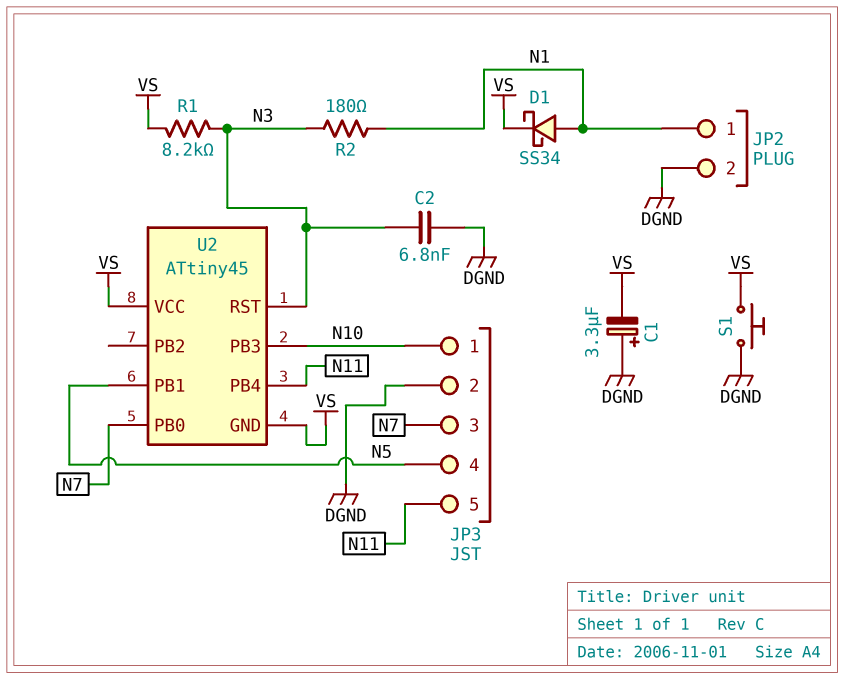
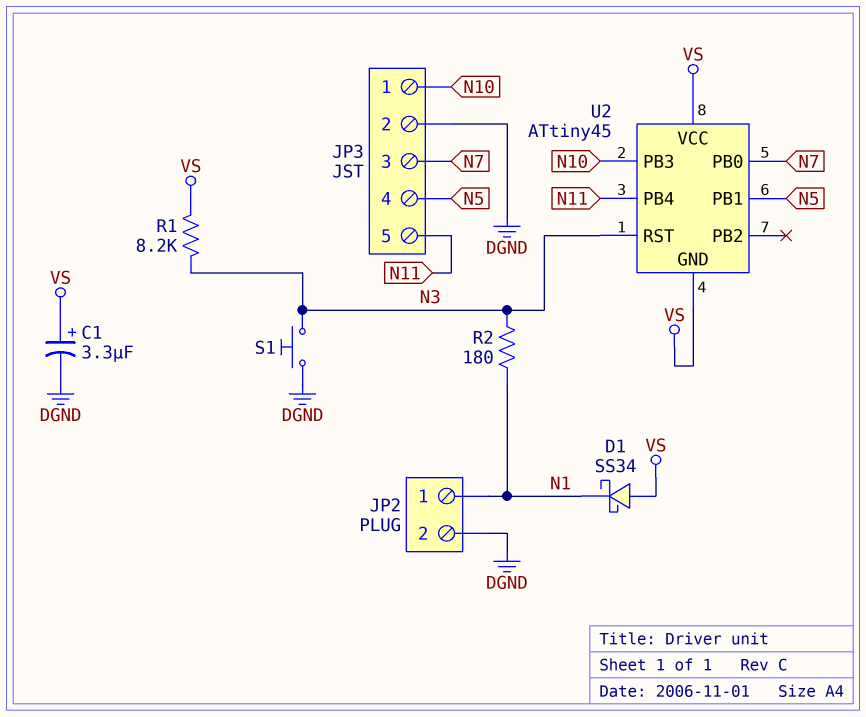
C1: 3.3uF (plus DGND, minus VS) -> 3.3uF (plus VS, minus DGND)
C2: 6.8nF (DGND, N3) -> none
D1: schottky SS34 (A N1, K VS) -> schottky SS34 (A VS, K N1)
S1: button (DGND, VS) -> button (DGND, N3)

